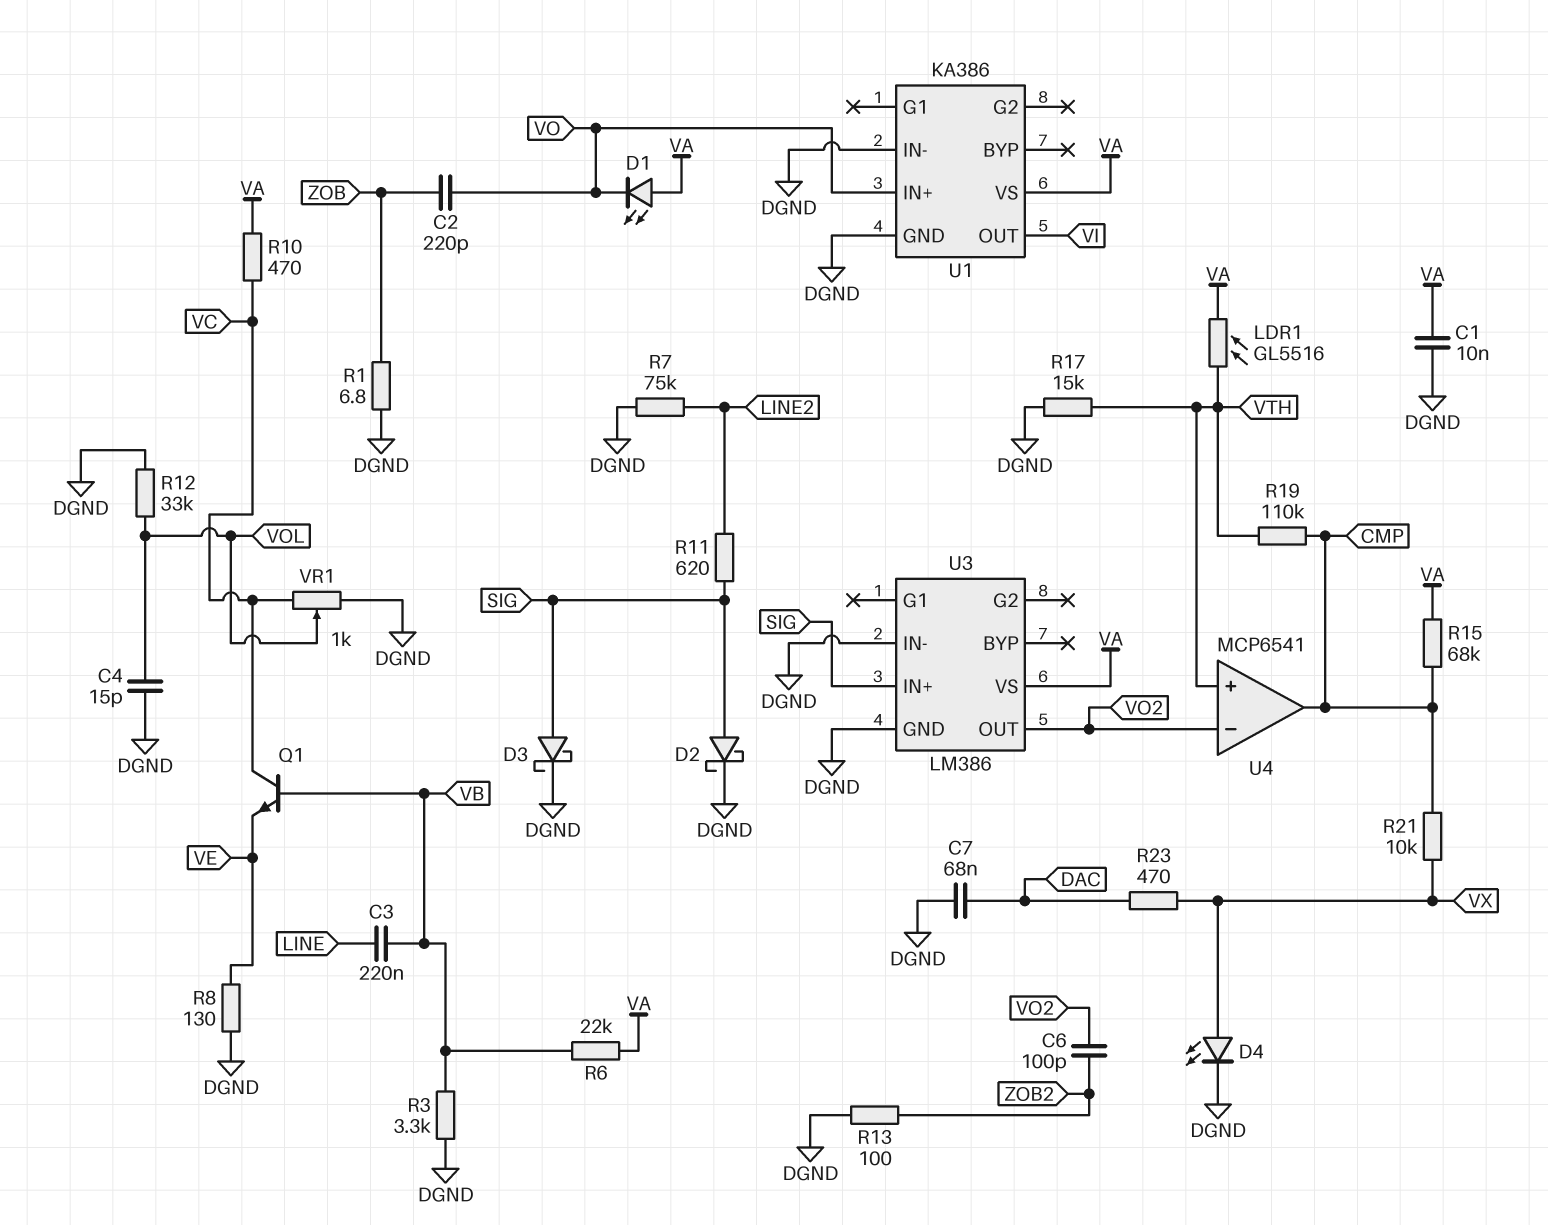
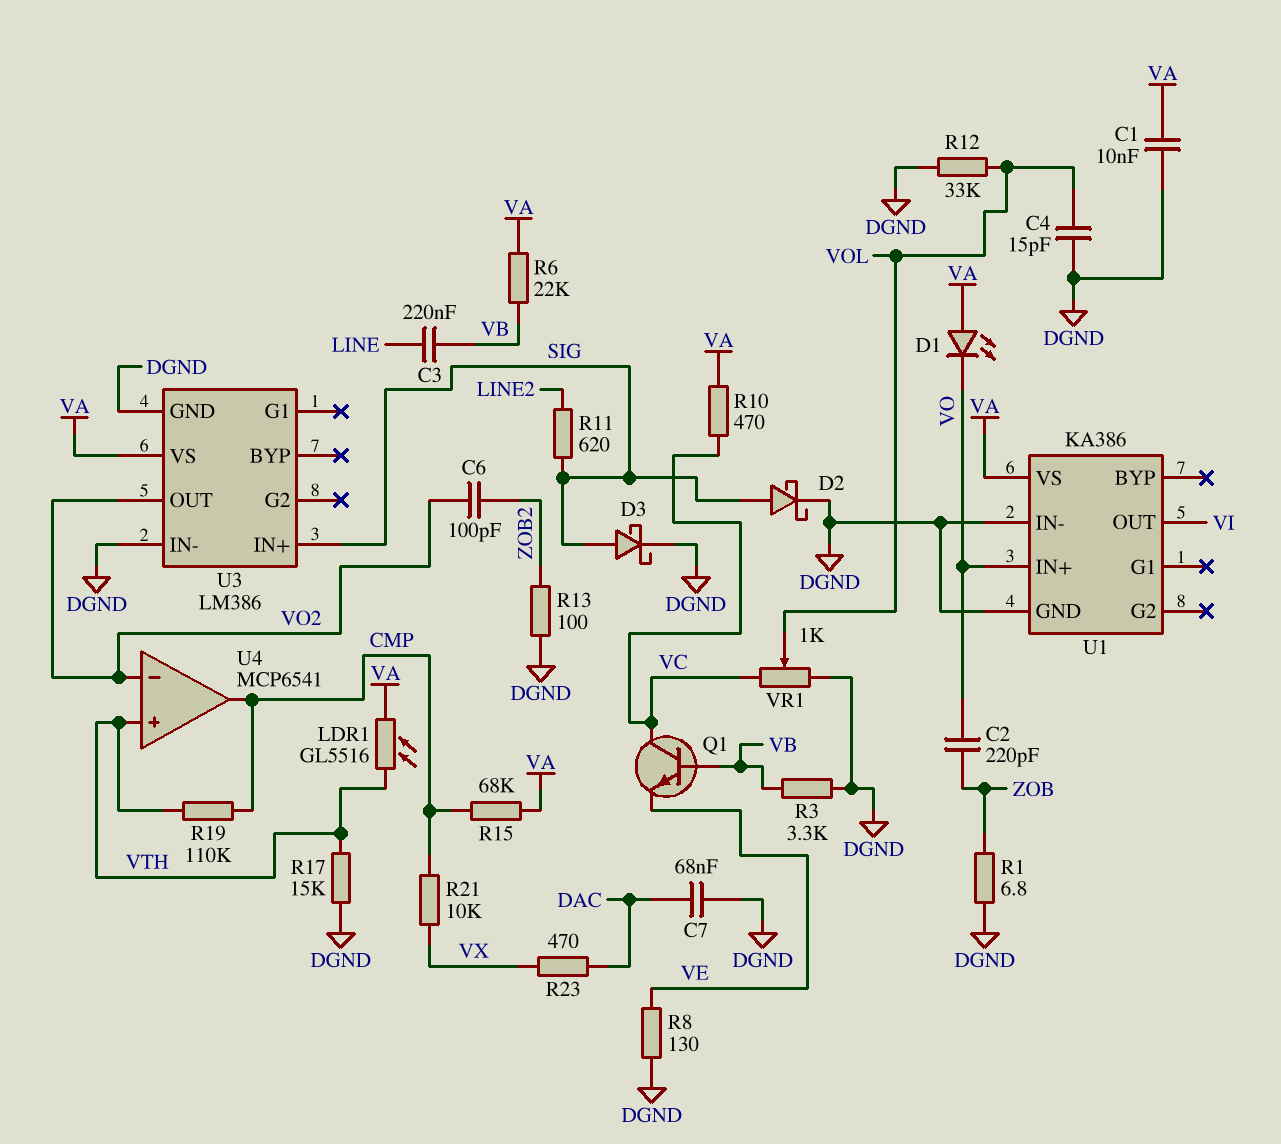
D4: LED (A VX, K DGND) -> none
R7: 75k (DGND, LINE2) -> none

